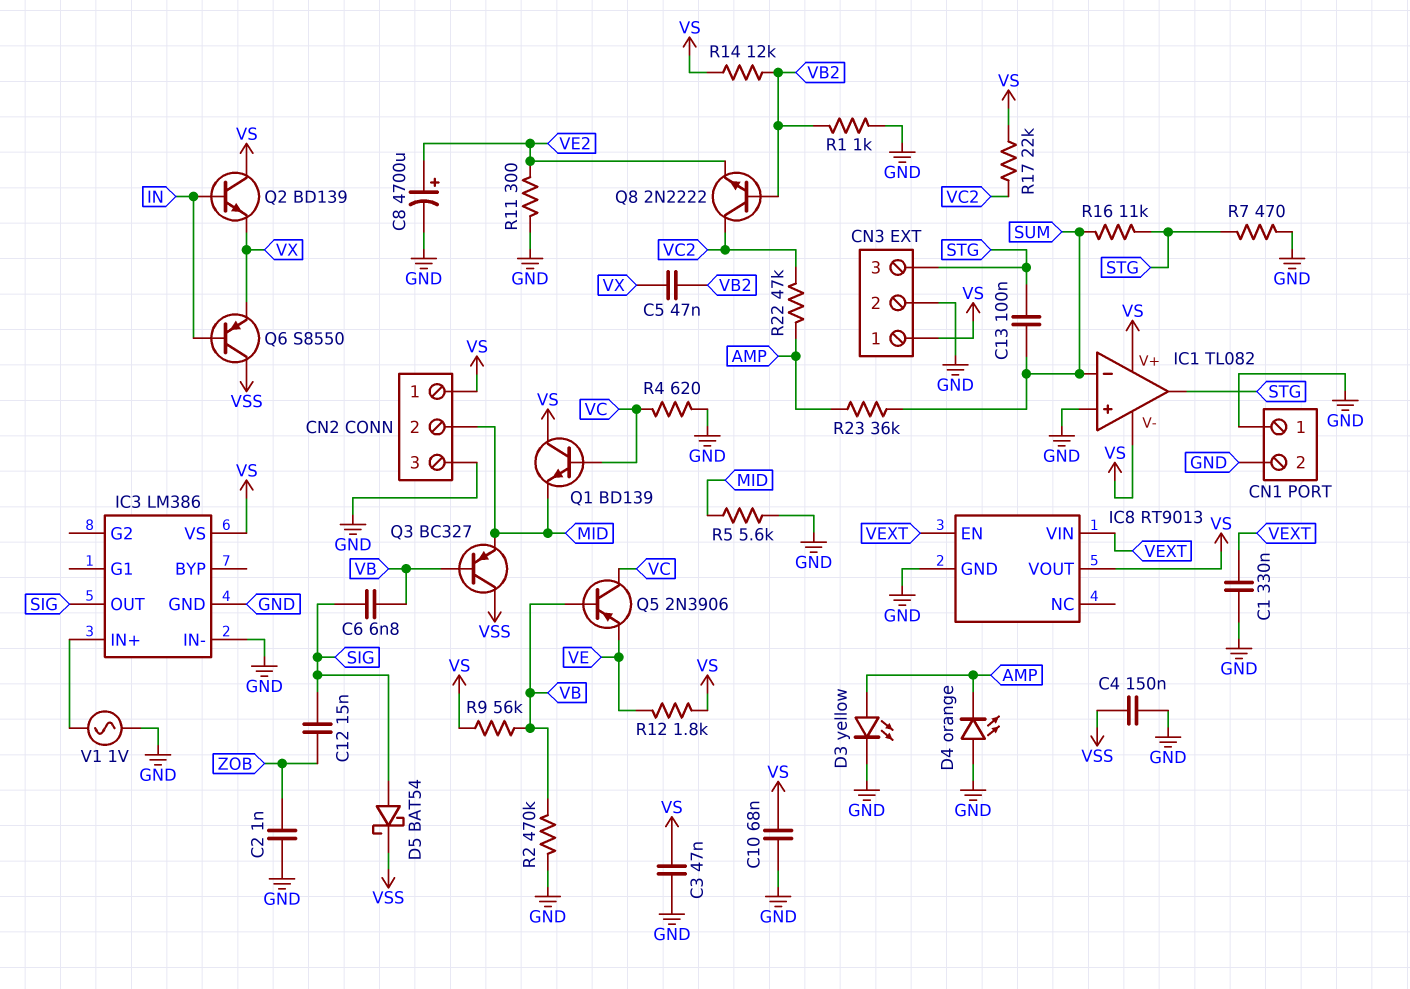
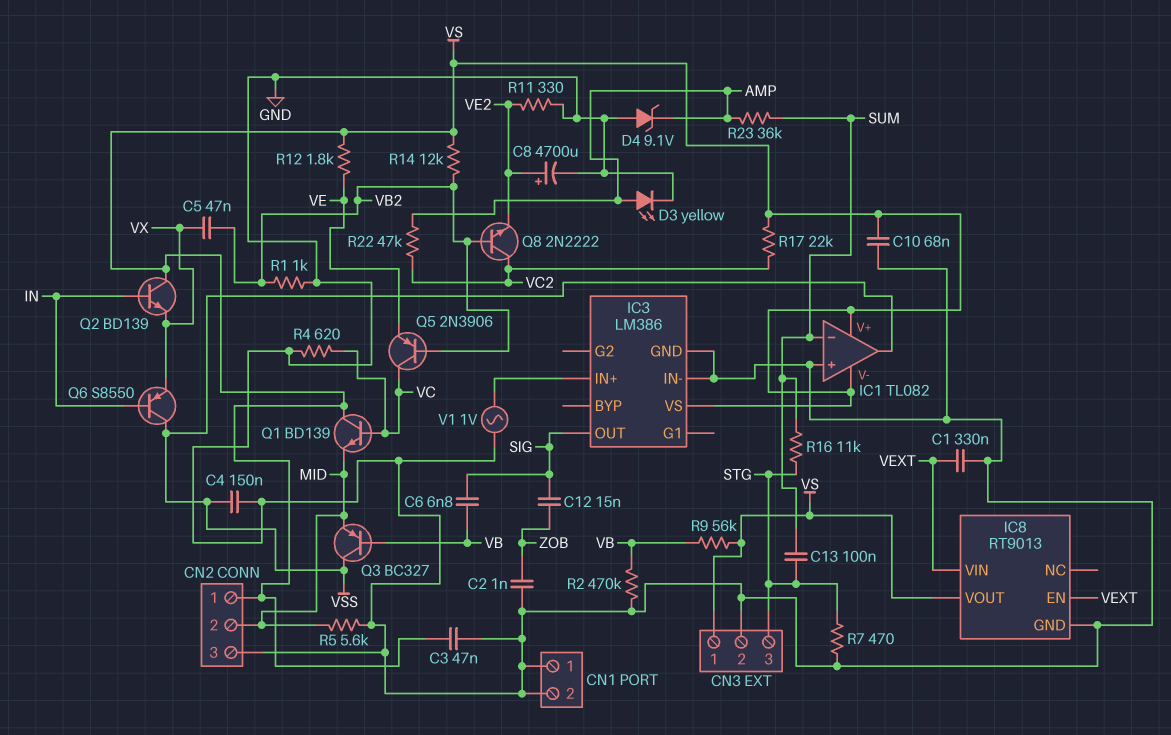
D4: LED orange (A GND, K AMP) -> zener 9.1V (A GND, K AMP)
D5: schottky BAT54 (A SIG, K VSS) -> none
IC1 pin out: STG -> VSS
Q5: PNP 2N3906 (B VB, C VC, E VE) -> PNP 2N3906 (B VB2, C VC, E VE)
R11: 300 (GND, VE2) -> 330 (GND, VE2)

